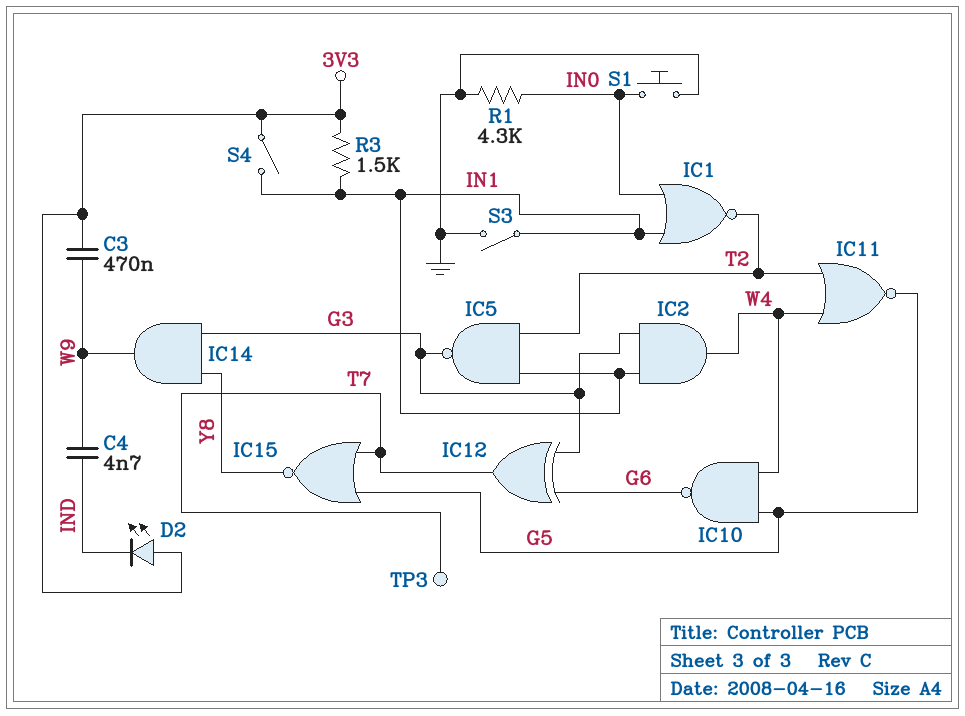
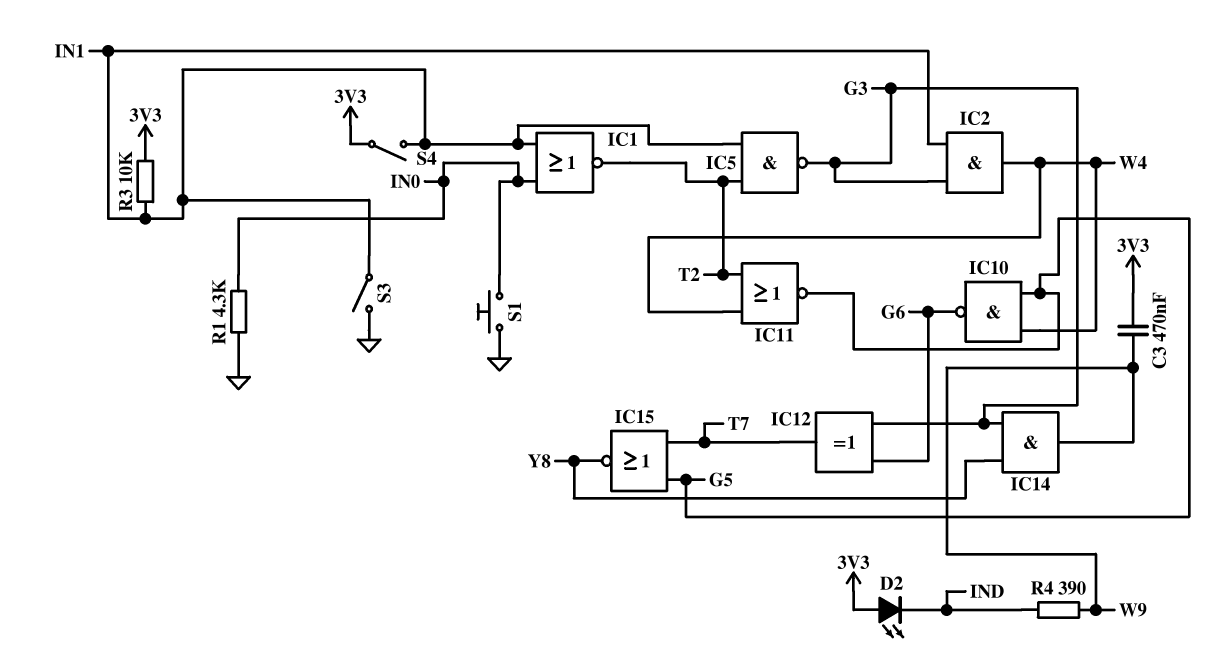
C4: 4.7nF (IND, W9) -> none
R3: 1.5k (3V3, IN1) -> 10k (3V3, IN1)
R4: none -> 390 (IND, W9)
TP3: test point (T7) -> none

